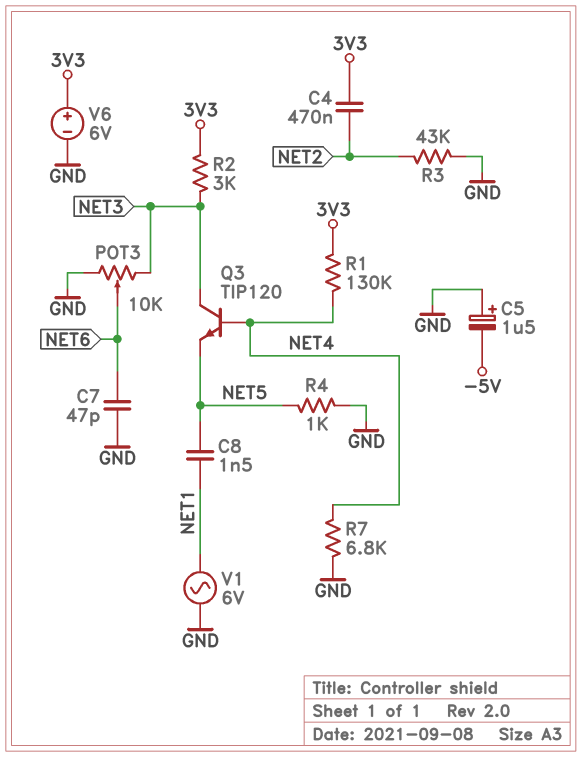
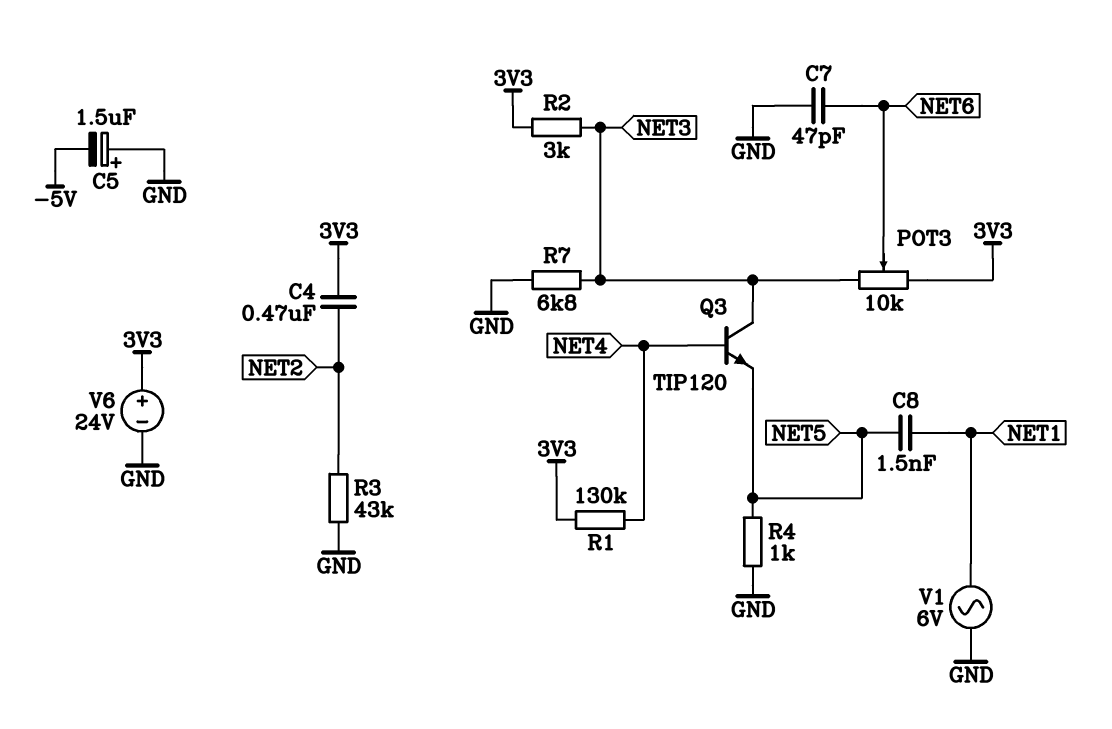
POT3: 10k (GND, NET3, wiper NET6) -> 10k (3V3, NET3, wiper NET6)
R7: 6.8k (GND, NET4) -> 6.8k (GND, NET3)
V6: 6V (plus 3V3, minus GND) -> 24V (plus 3V3, minus GND)

